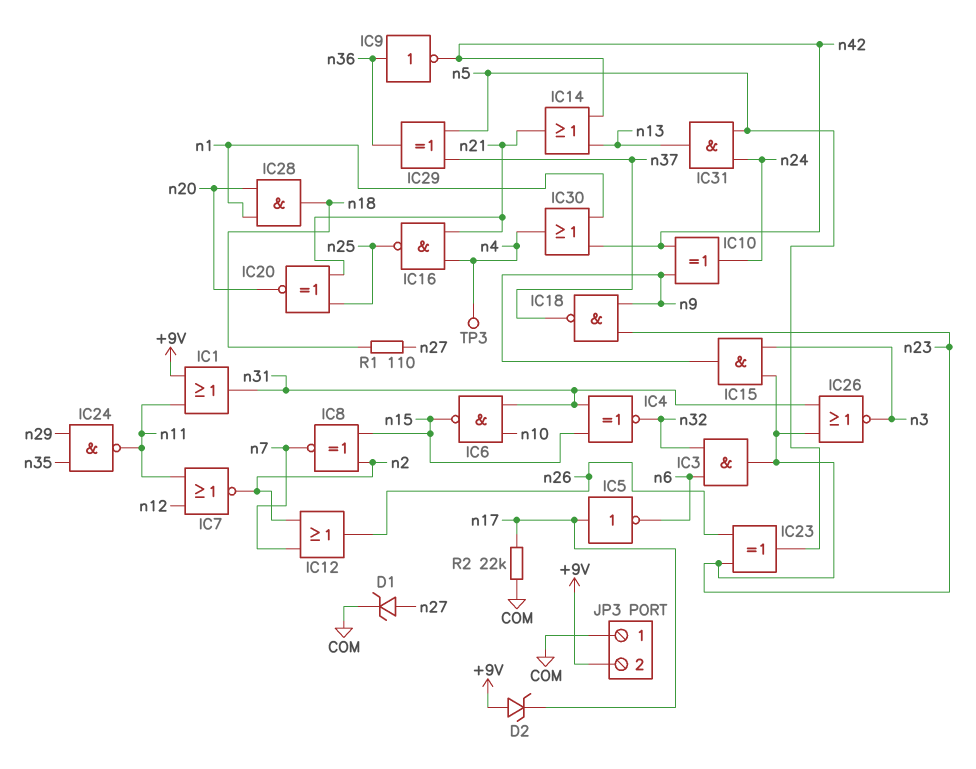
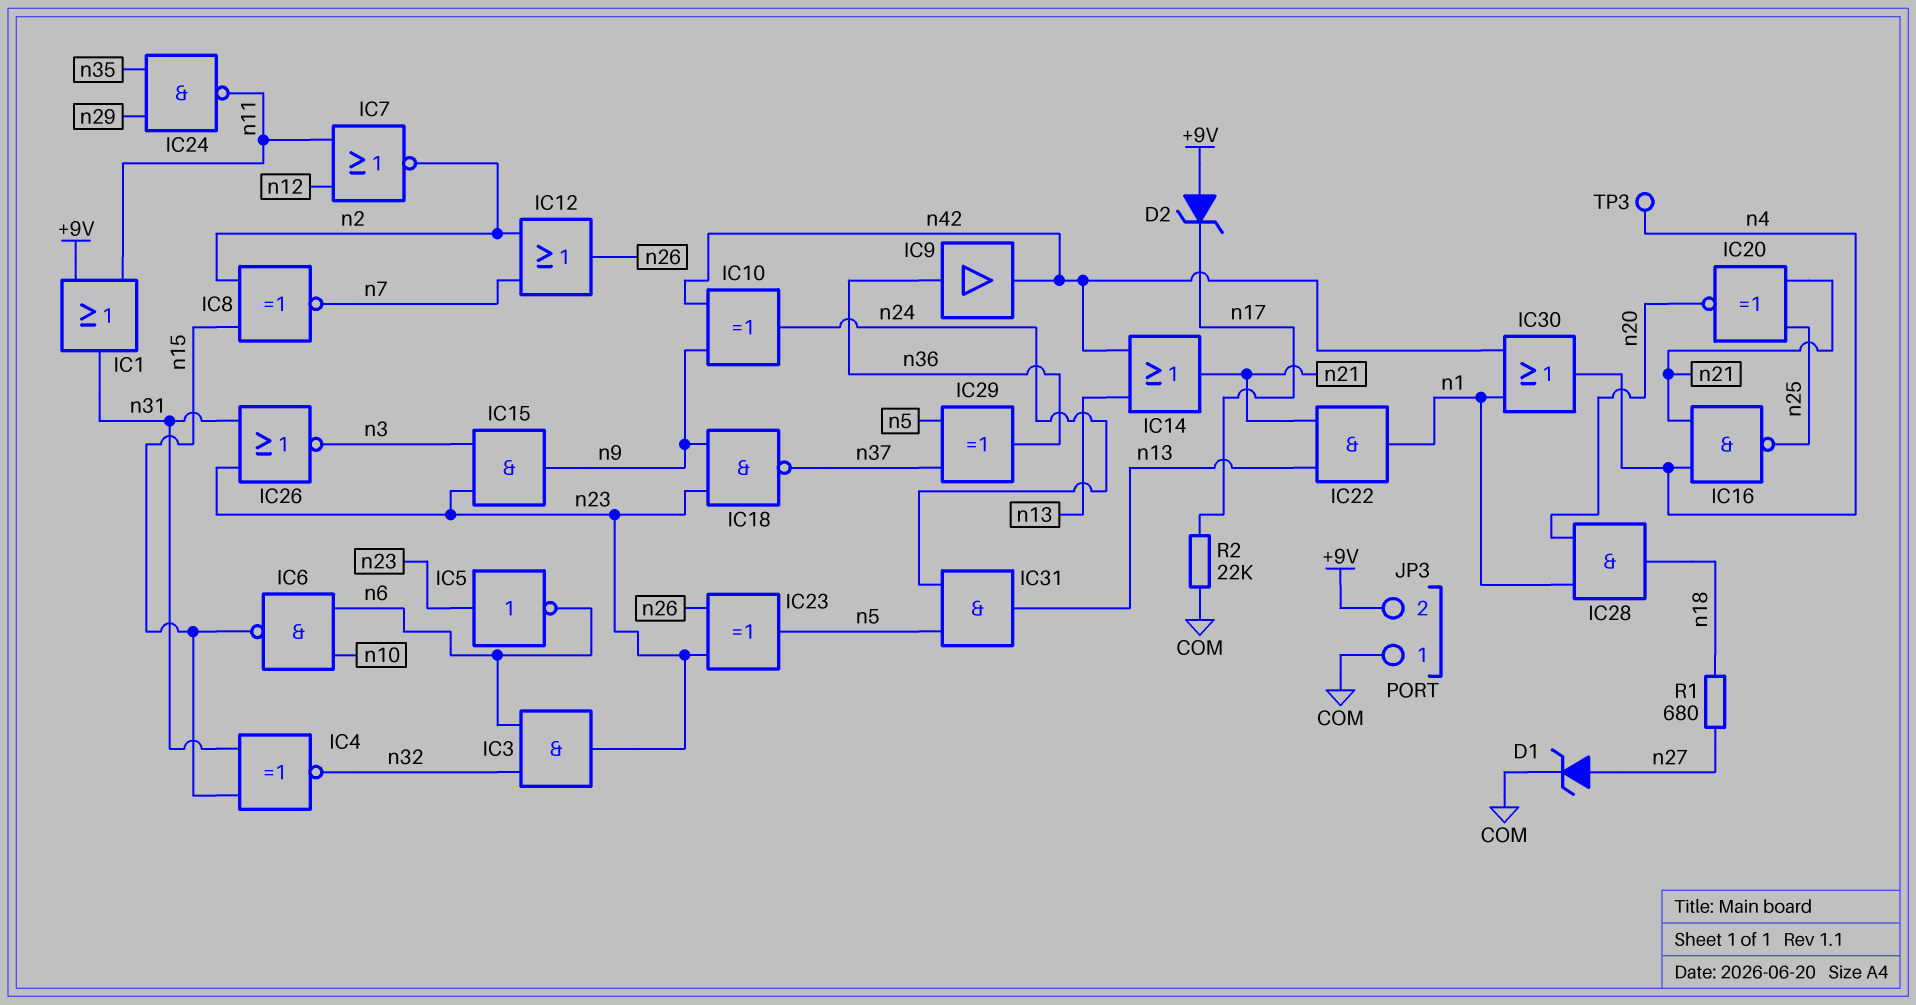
IC5: NOT (in n17, out n6) -> NOT (in n23, out n6)
IC6: NAND (in n10, in n31, out n15) -> NAND (in n6, in n10, out n15)
IC9: NOT (in n36, out n42) -> buffer (in n36, out n42)
IC22: none -> AND (in n13, in n21, out n1)
R1: 110 (n18, n27) -> 680 (n18, n27)

